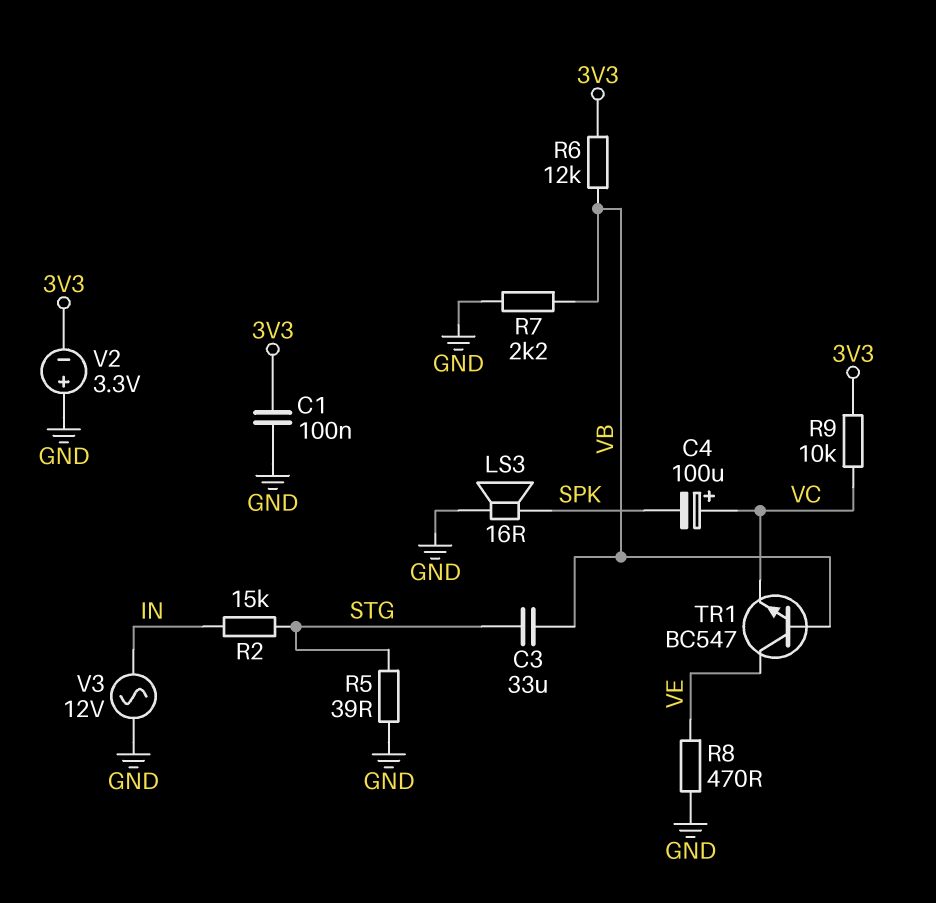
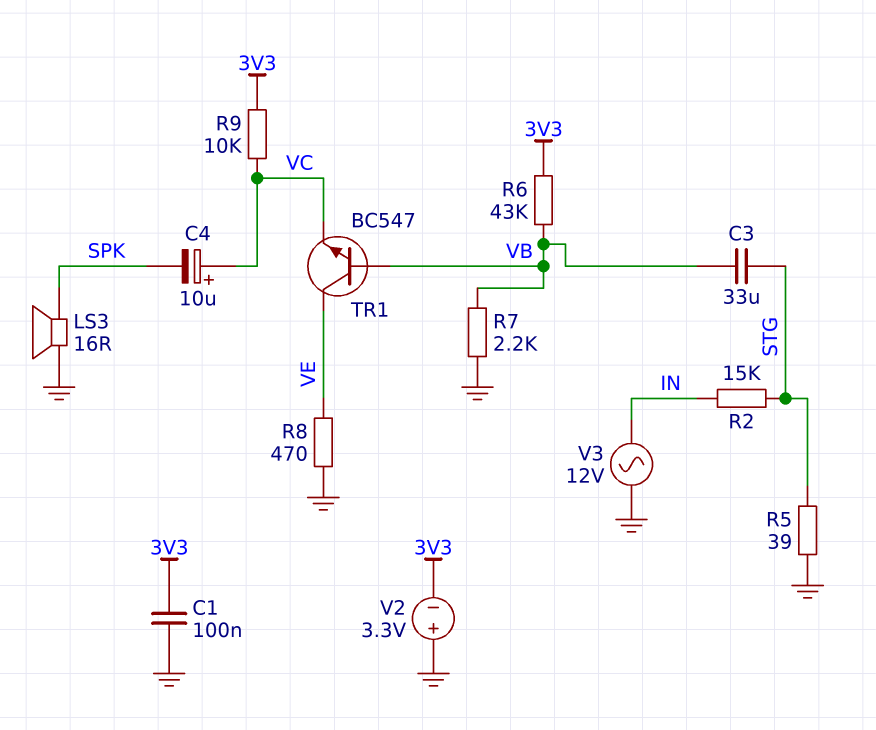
C4: 100uF (plus VC, minus SPK) -> 10uF (plus VC, minus SPK)
R6: 12k (3V3, VB) -> 43k (3V3, VB)

